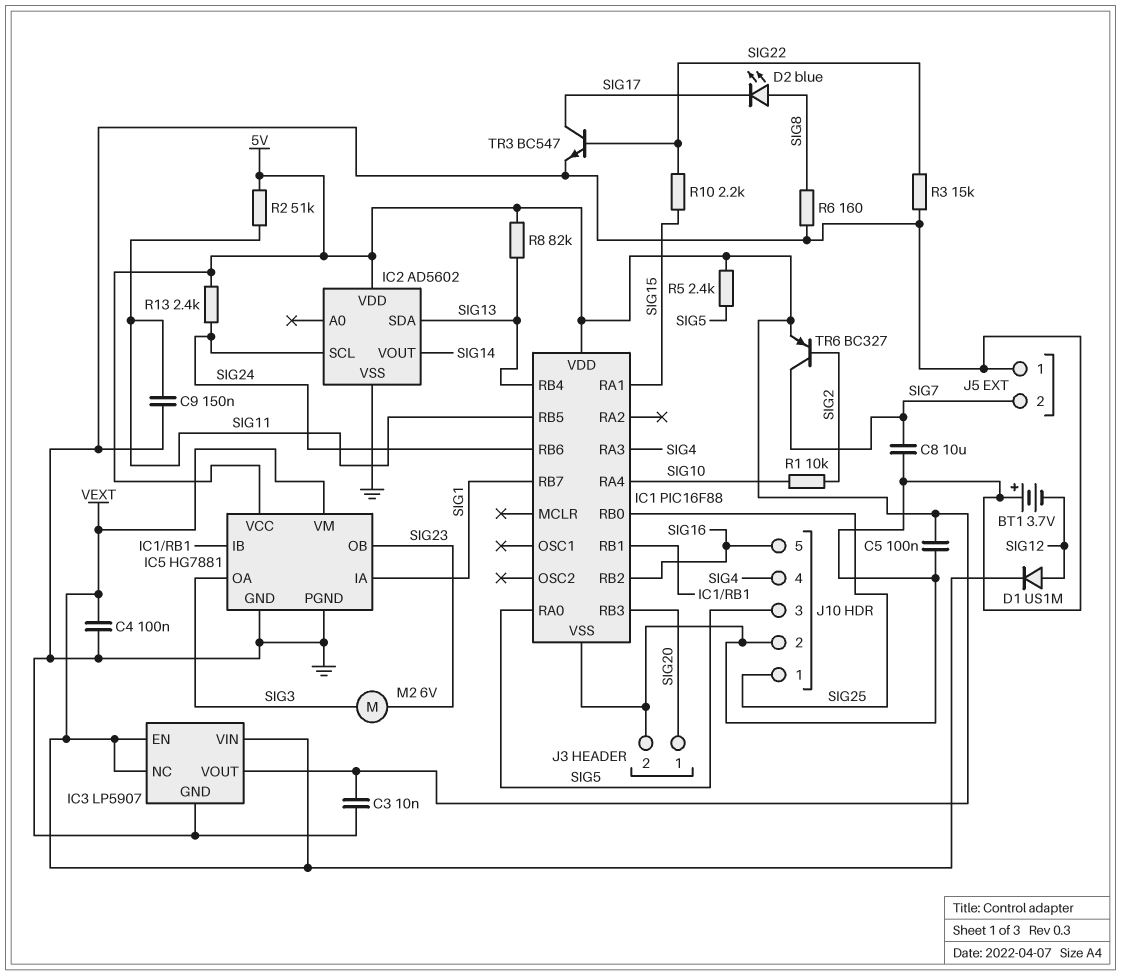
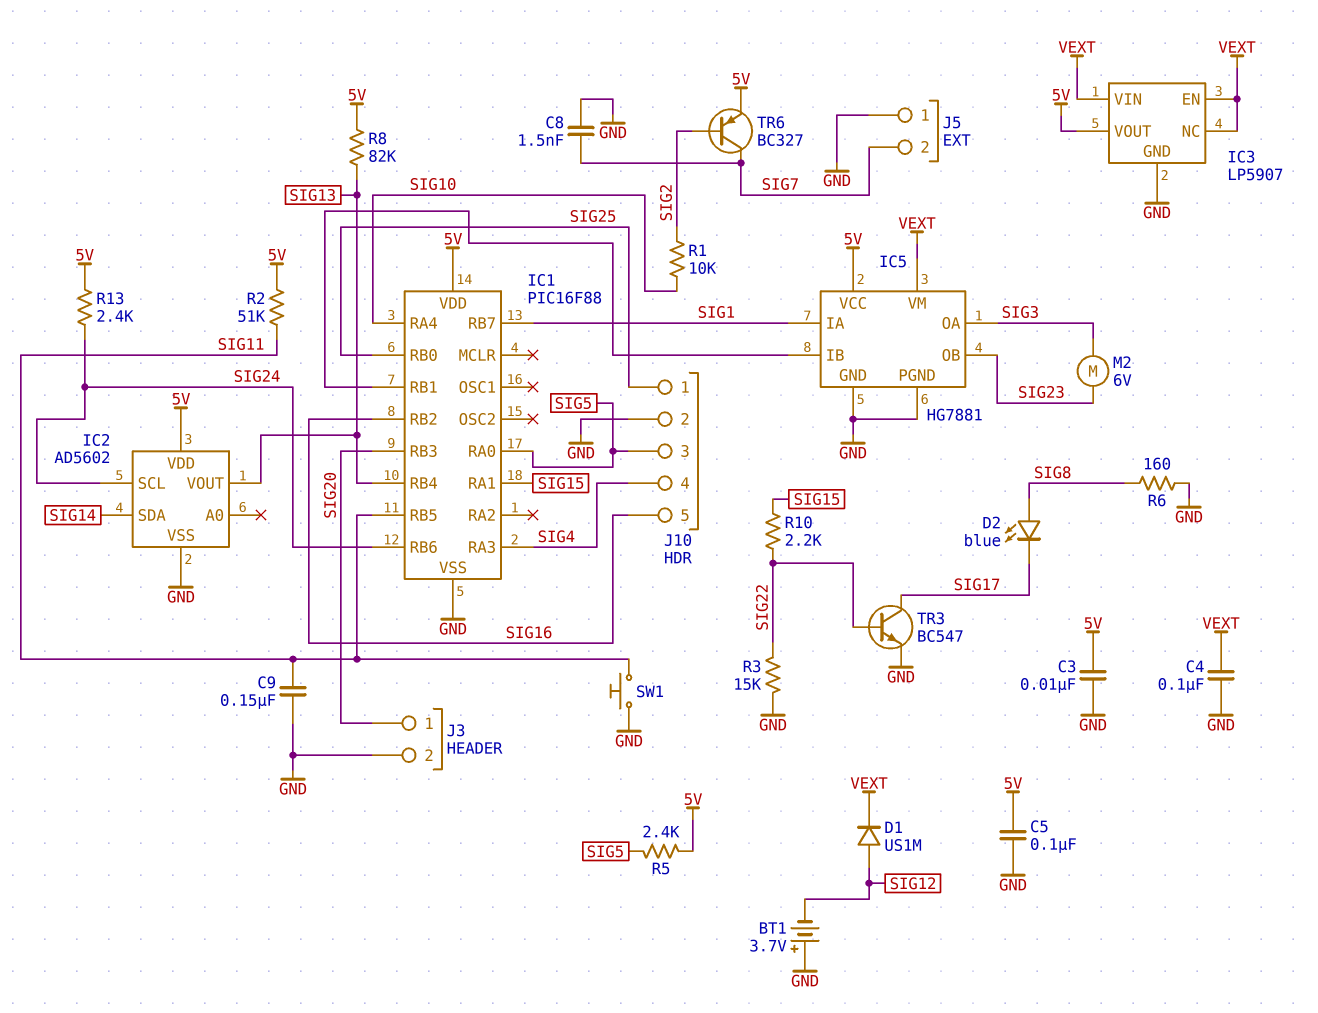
C8: 10uF (GND, SIG7) -> 1.5nF (GND, SIG7)
IC2 pin SDA: SIG13 -> SIG14
IC2 pin VOUT: SIG14 -> SIG13
SW1: none -> button (GND, SIG11)

